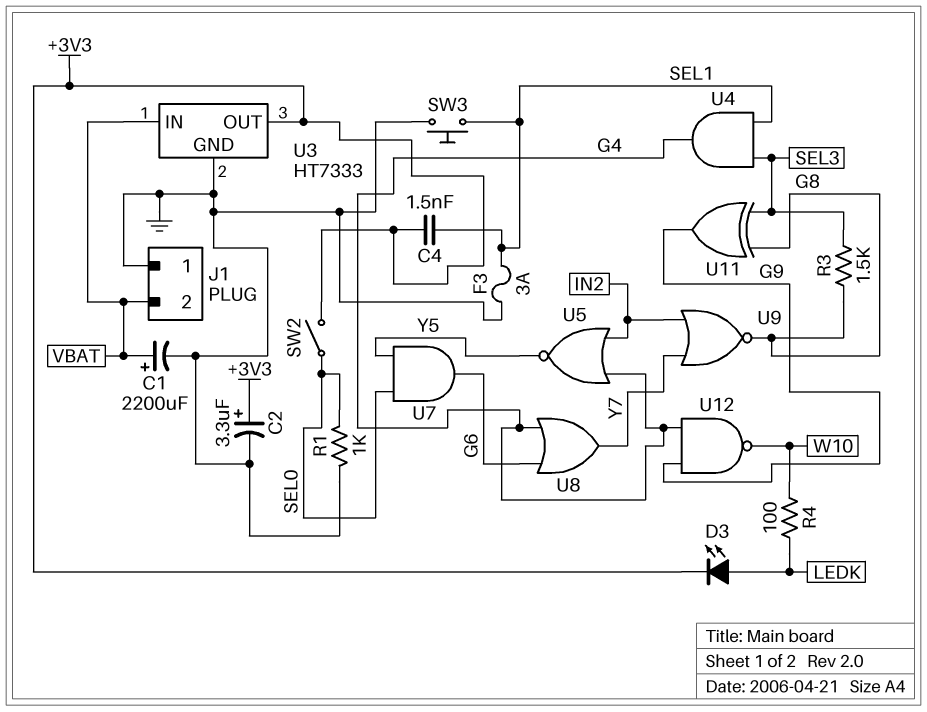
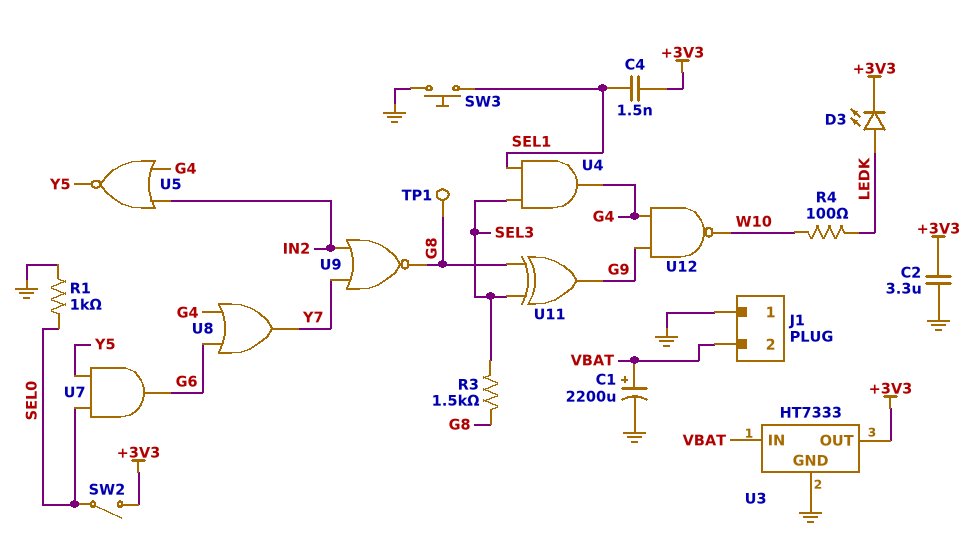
C2: 3.3uF (plus +3V3, minus GND) -> 3.3uF (+3V3, GND)
F3: 3A (GND, SEL1) -> none
TP1: none -> test point (G8)

